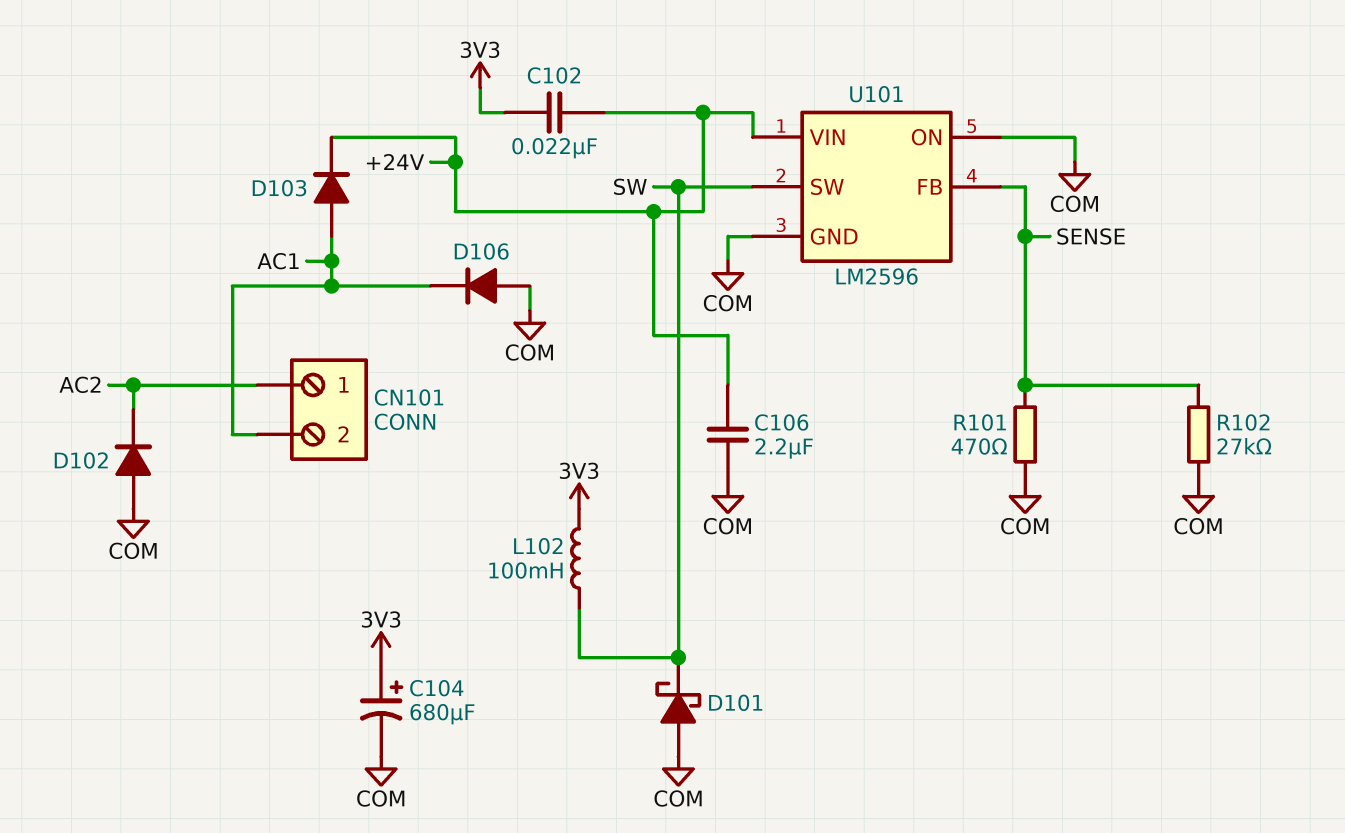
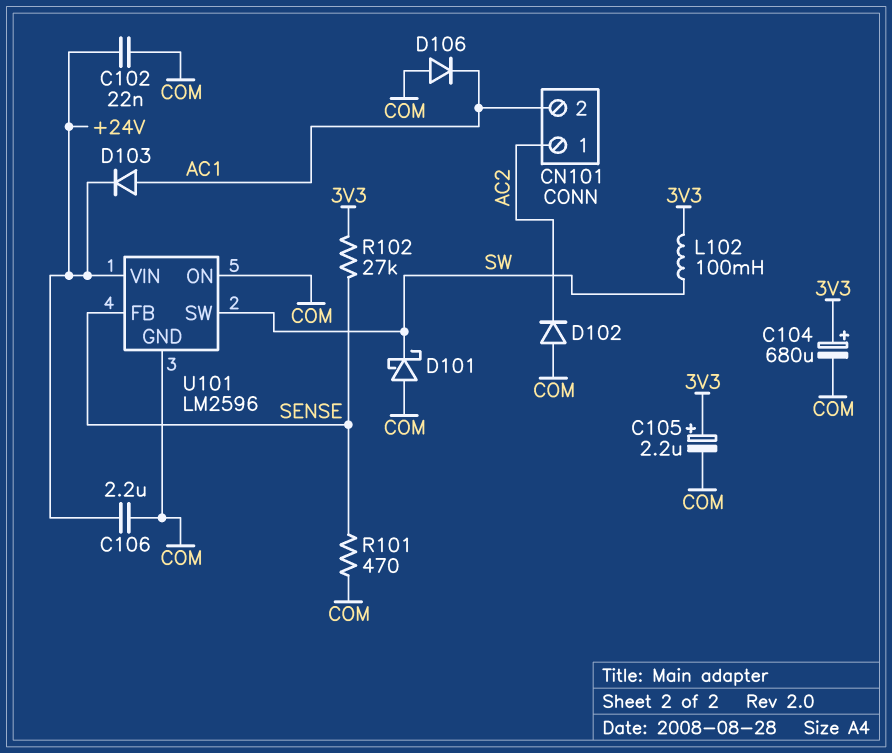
C102: 22nF (+24V, 3V3) -> 22nF (+24V, COM)
C105: none -> 2.2uF (plus 3V3, minus COM)
R102: 27k (COM, SENSE) -> 27k (3V3, SENSE)

